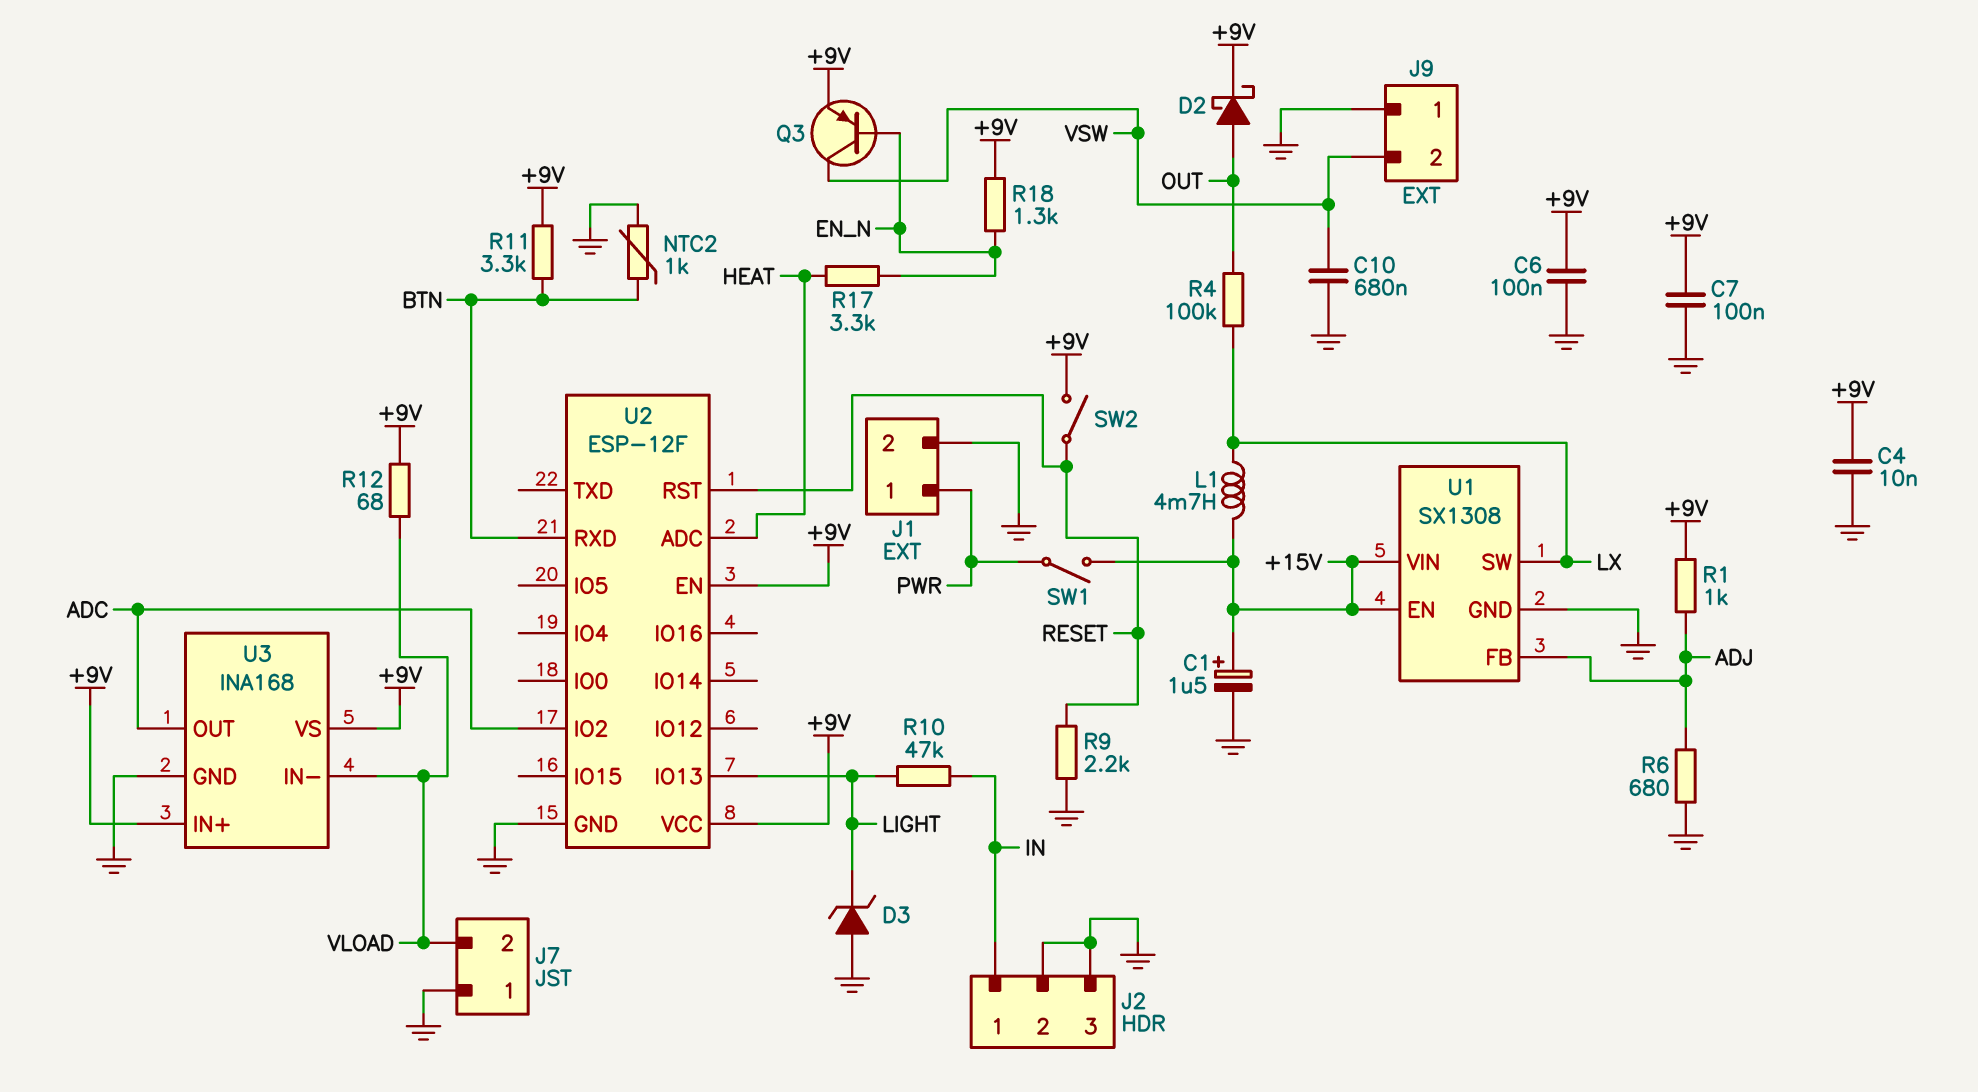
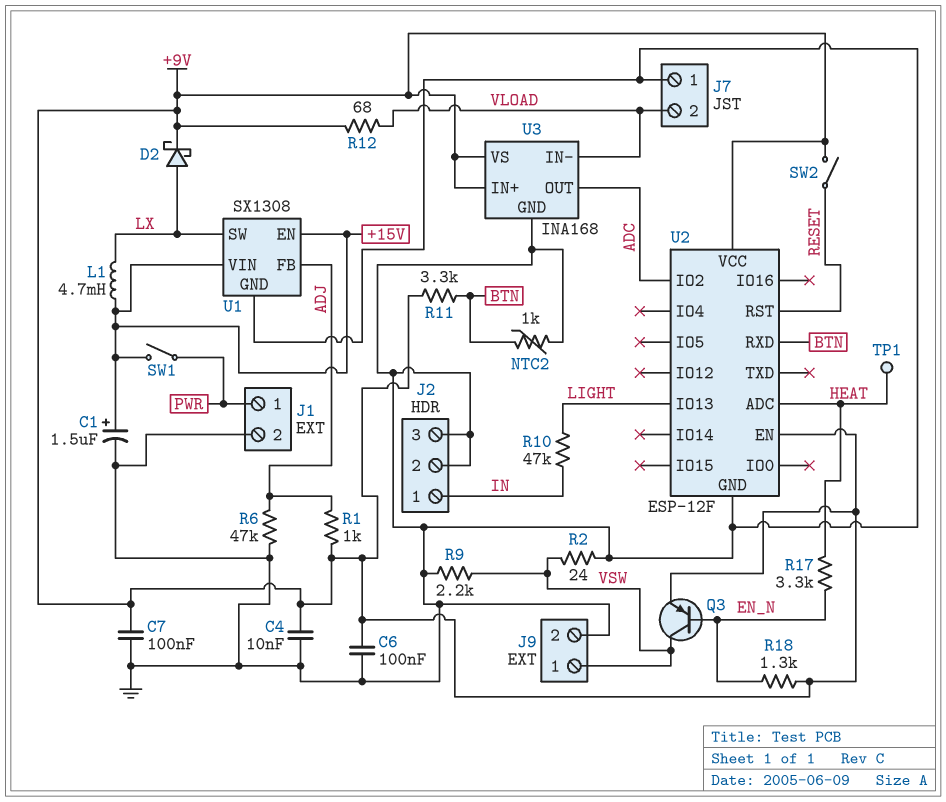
C10: 680nF (GND, VSW) -> none
D2: schottky (A OUT, K +9V) -> schottky (A LX, K +9V)
D3: zener (A GND, K LIGHT) -> none
J9 pin 1: GND -> VSW
J9 pin 2: VSW -> GND
R2: none -> 24 (GND, VSW)
R4: 100k (LX, OUT) -> none
R6: 680 (ADJ, GND) -> 47k (ADJ, GND)
R9: 2.2k (GND, RESET) -> 2.2k (GND, VSW)
TP1: none -> test point (HEAT)

